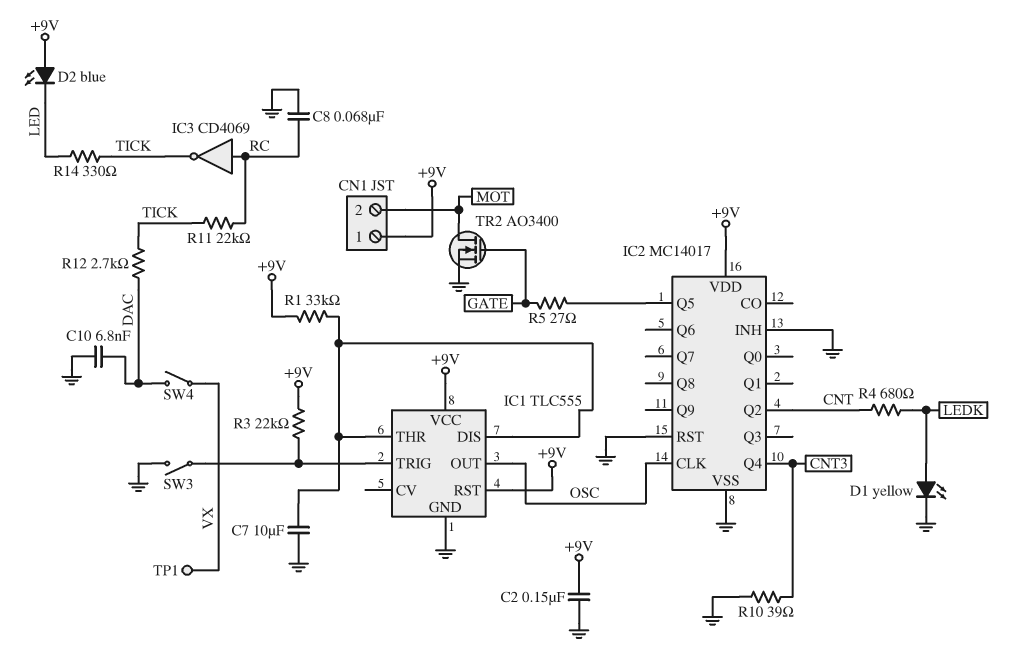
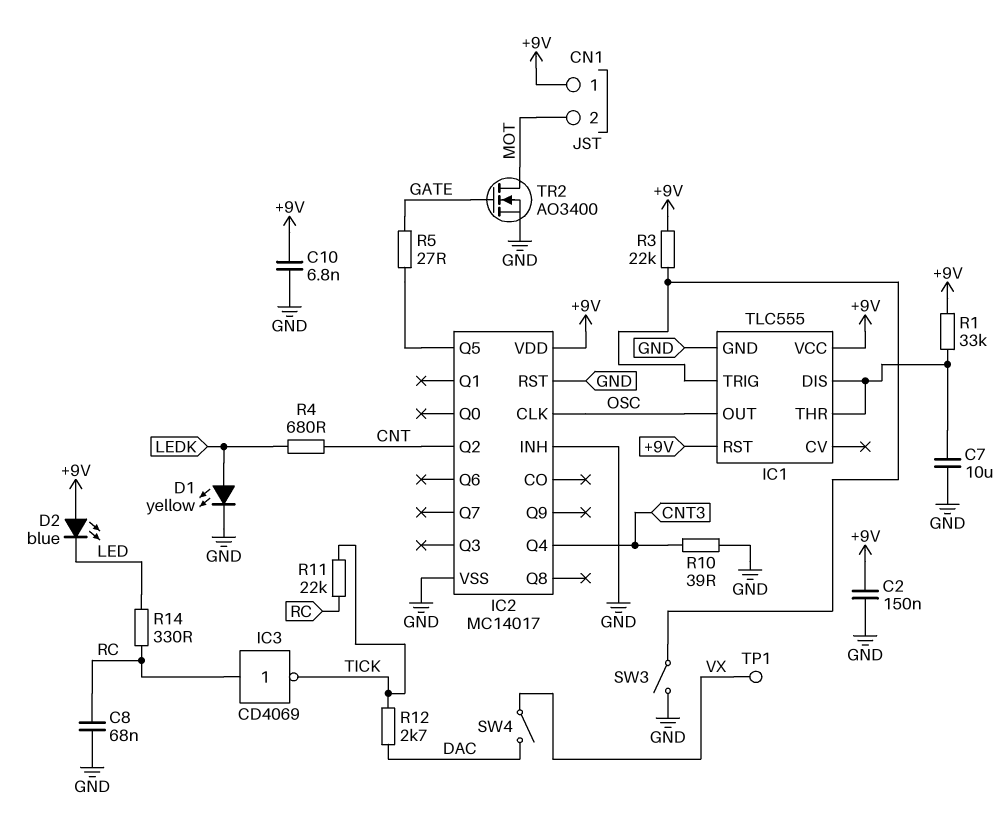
C10: 6.8nF (DAC, GND) -> 6.8nF (+9V, GND)
R14: 330 (LED, TICK) -> 330 (LED, RC)

